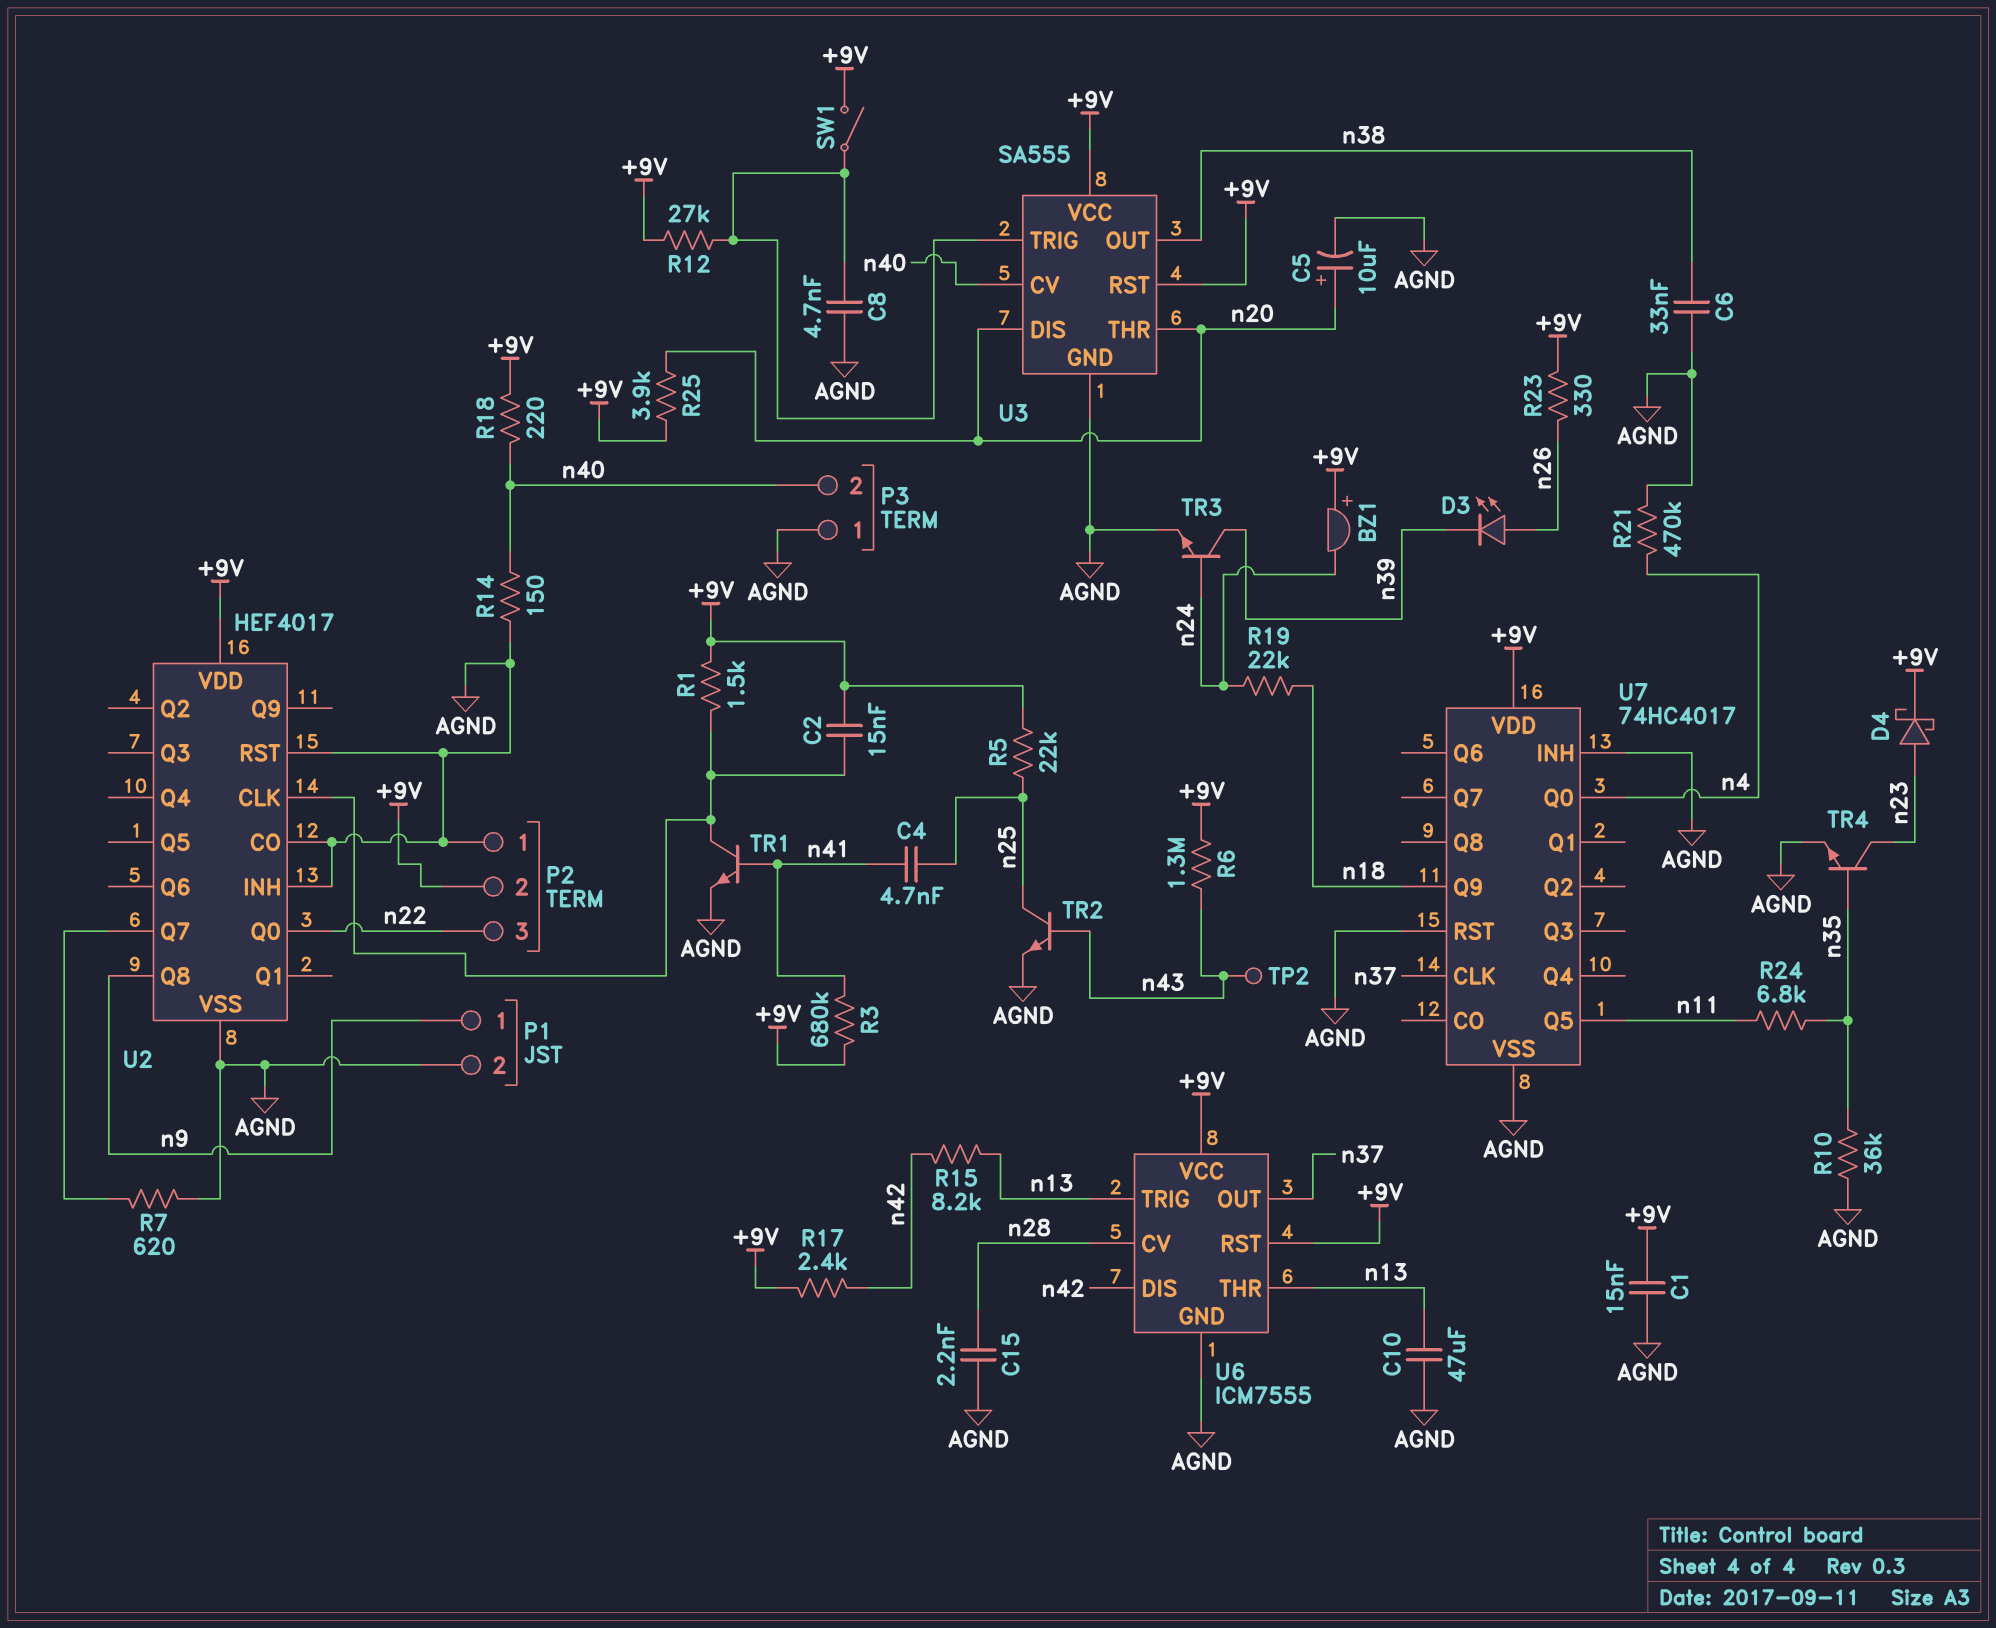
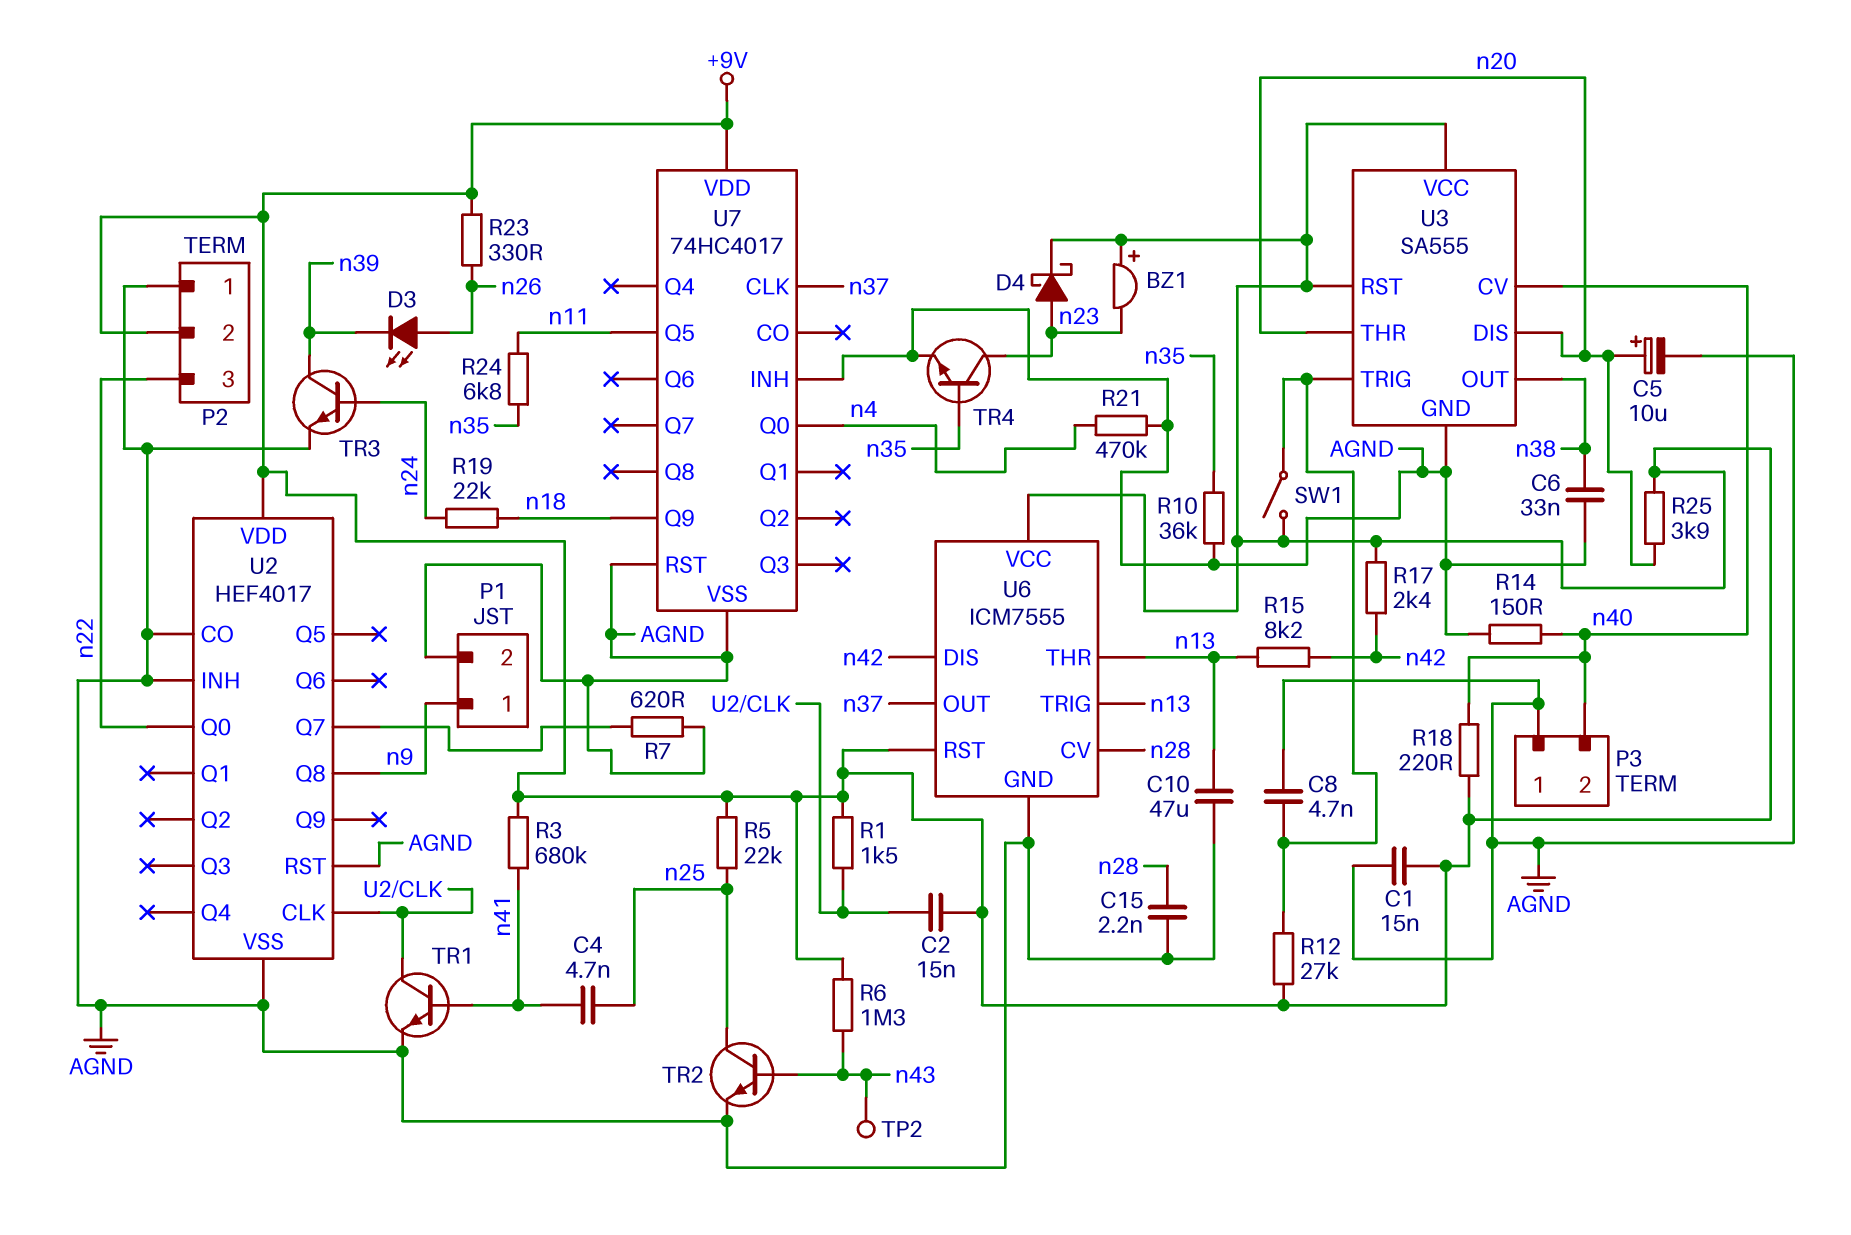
BZ1: buzzer (plus +9V, minus n24) -> buzzer (plus +9V, minus n23)

